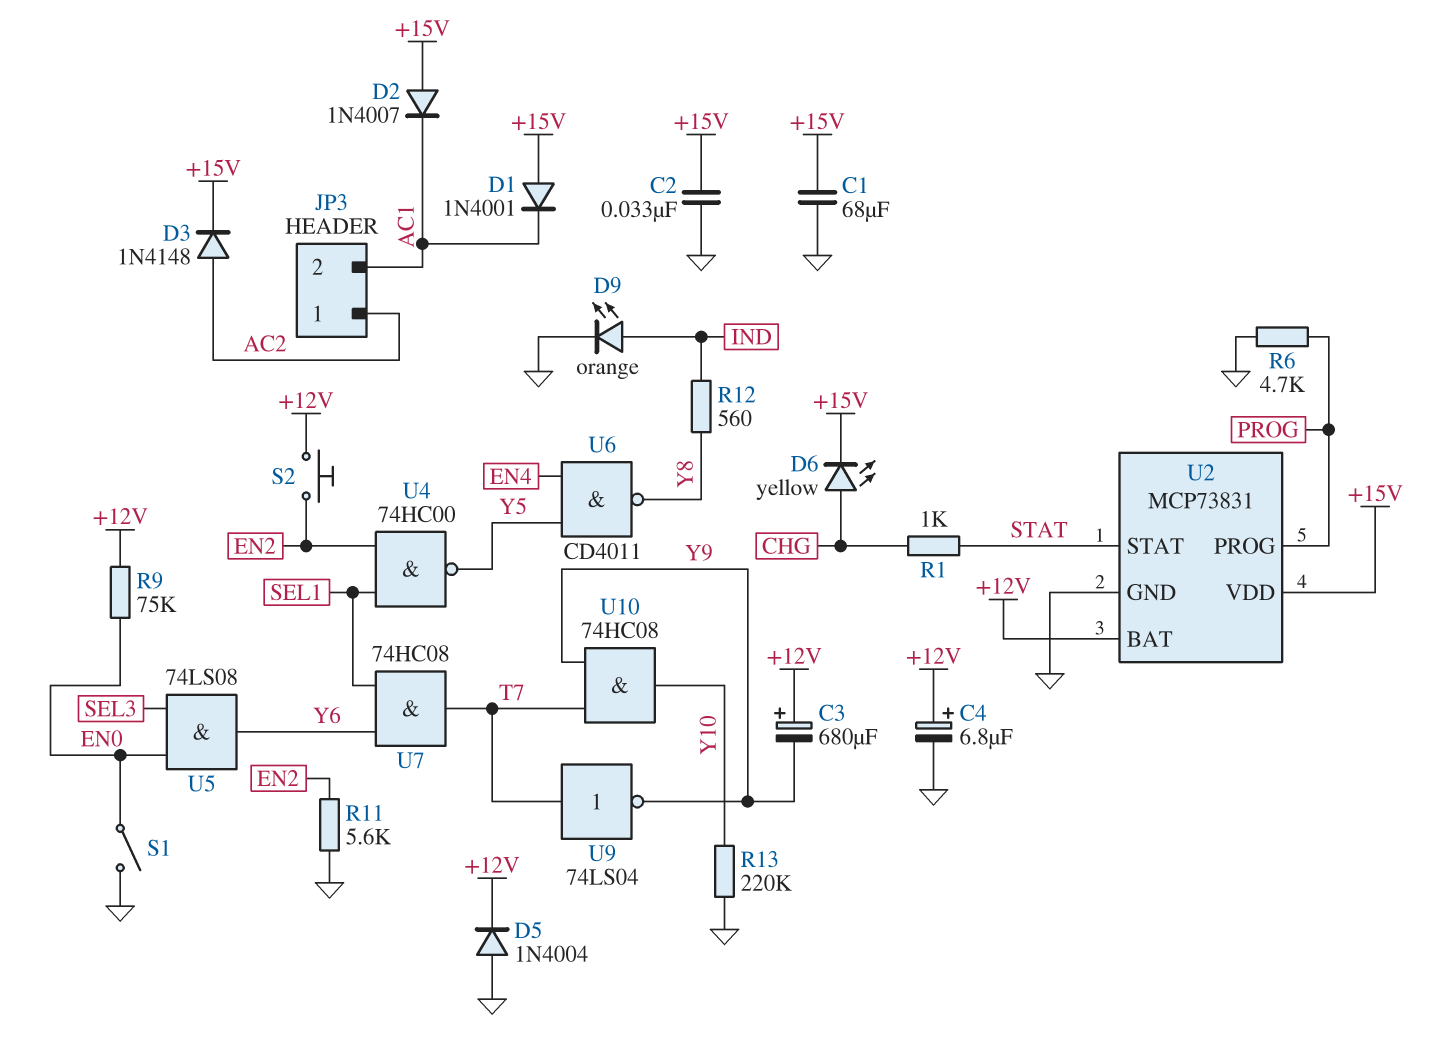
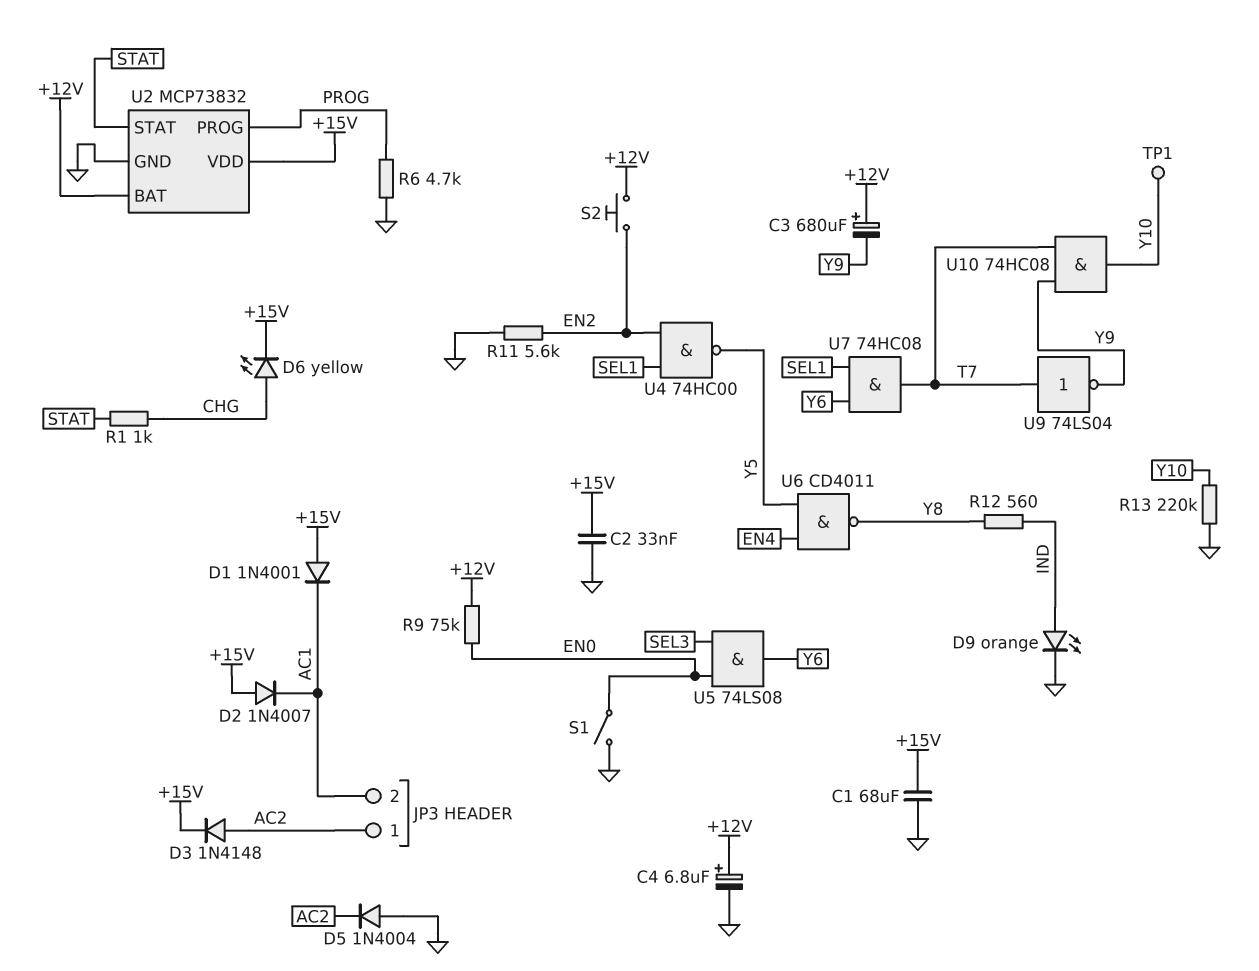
D5: diode 1N4004 (A GND, K +12V) -> diode 1N4004 (A GND, K AC2)
TP1: none -> test point (Y10)
U2: MCP73831 -> MCP73832

